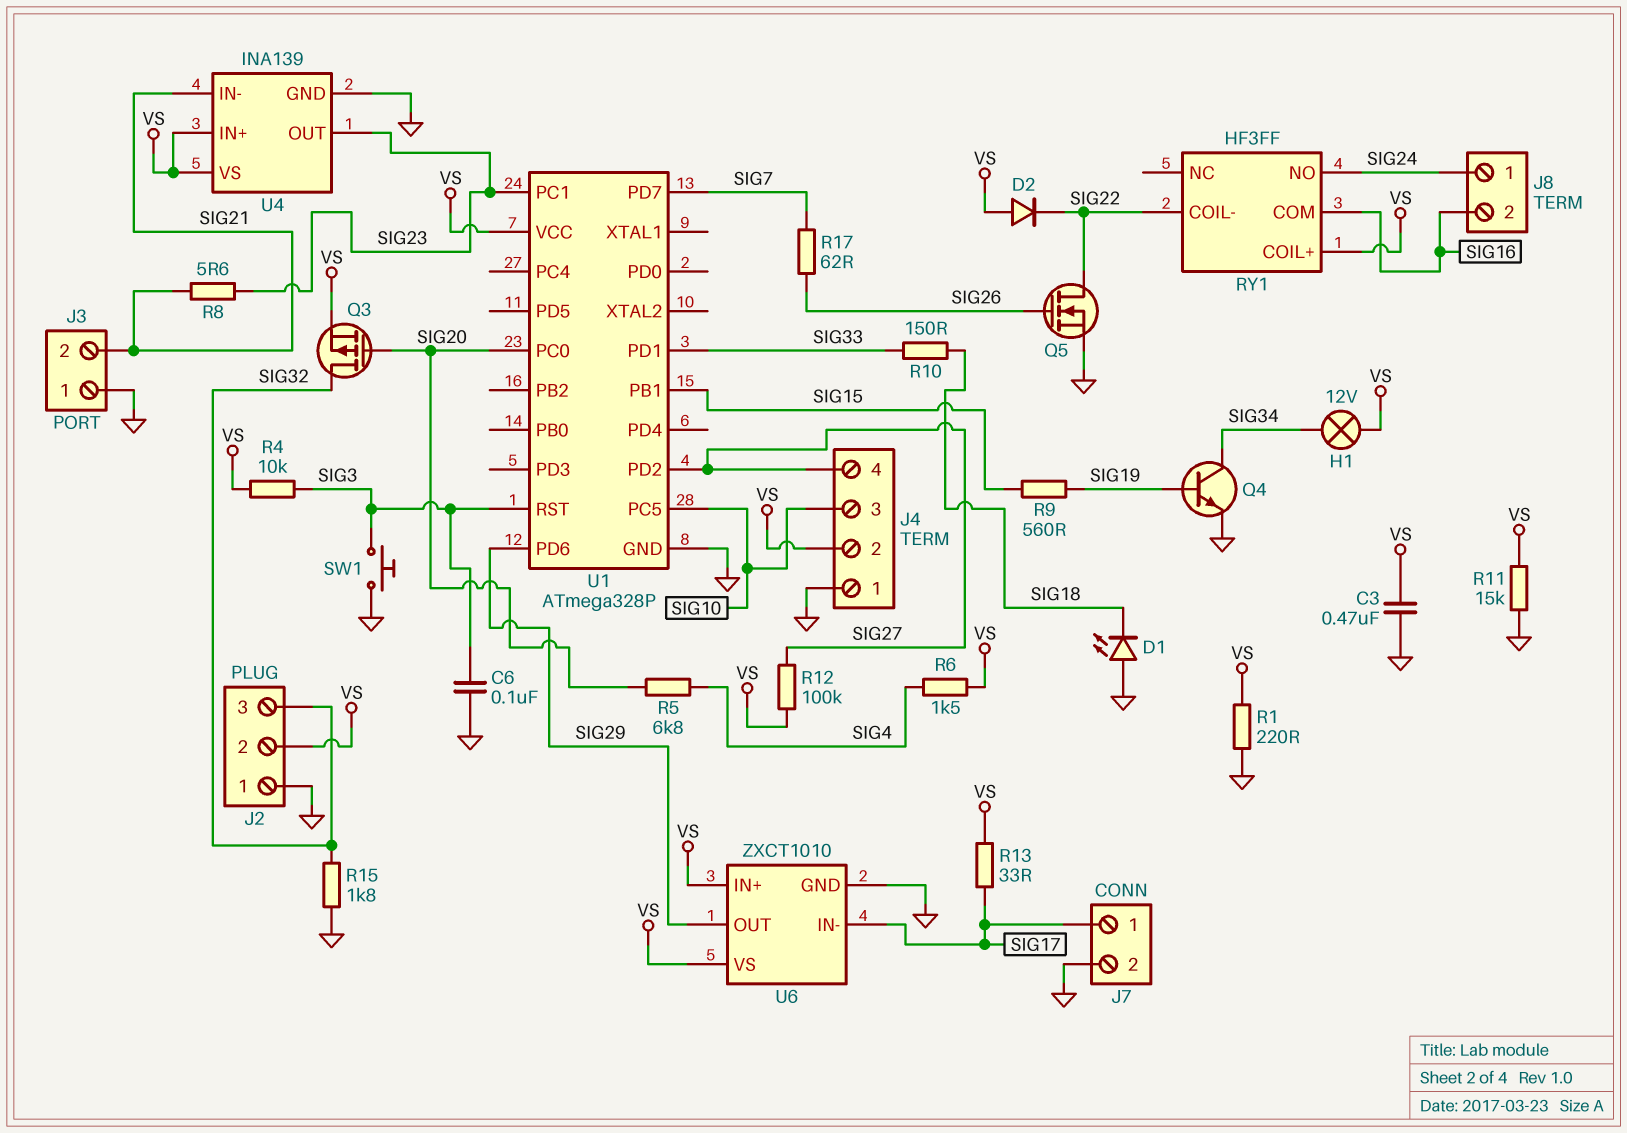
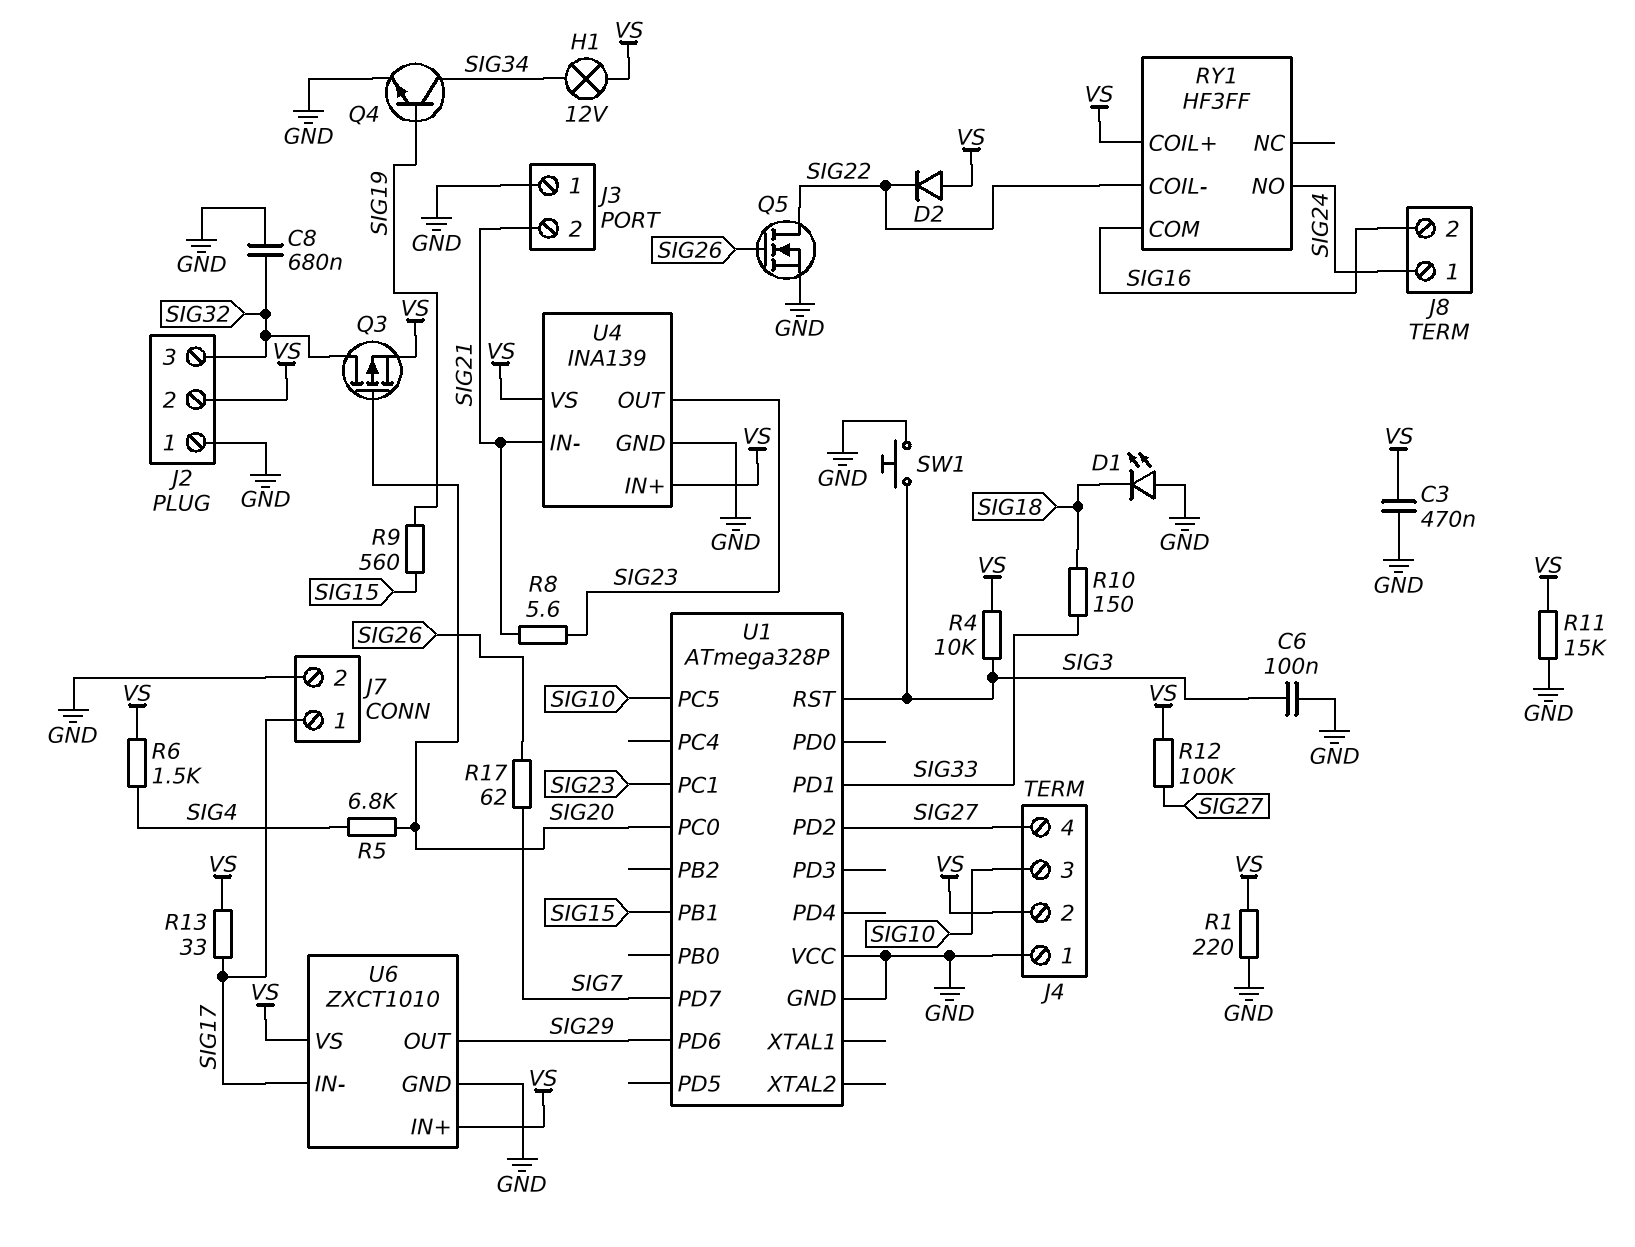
C8: none -> 680nF (GND, SIG32)
R15: 1.8k (GND, SIG32) -> none
U1 pin VCC: VS -> GND

